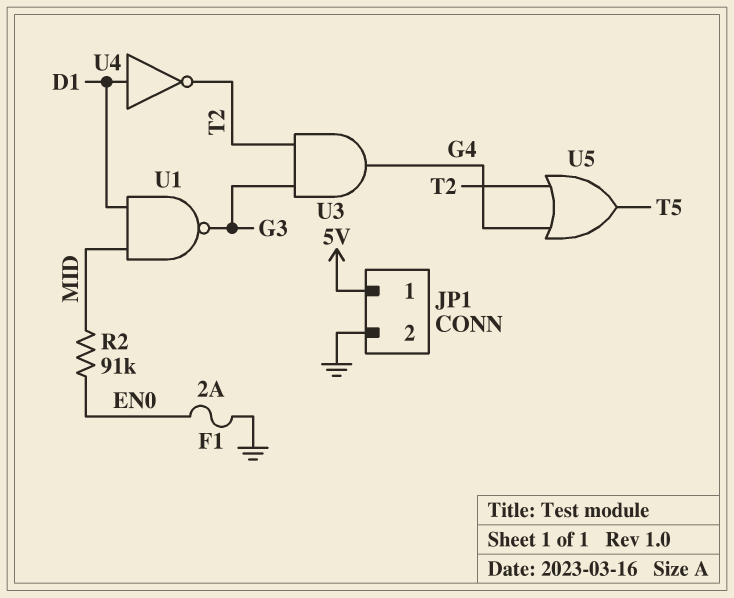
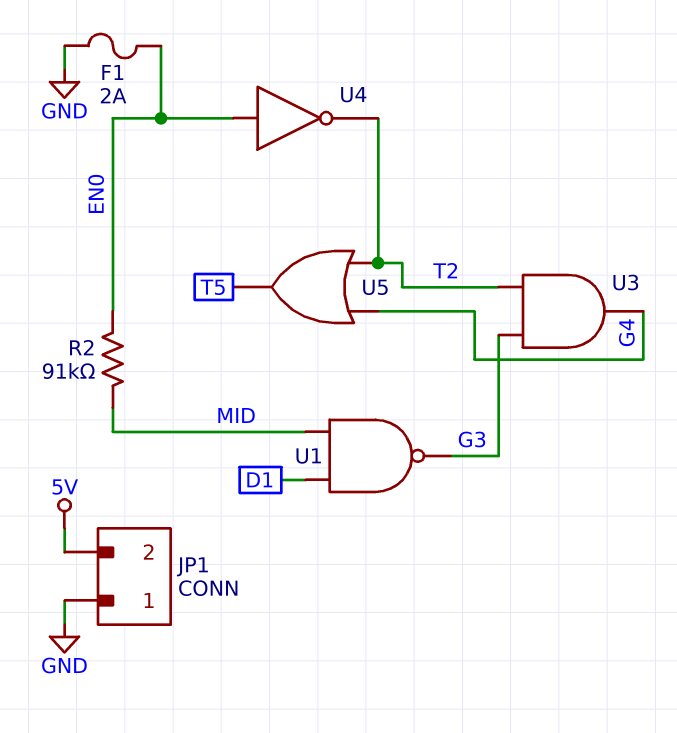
JP1 pin 1: 5V -> GND
JP1 pin 2: GND -> 5V
U4: NOT (in D1, out T2) -> NOT (in EN0, out T2)

